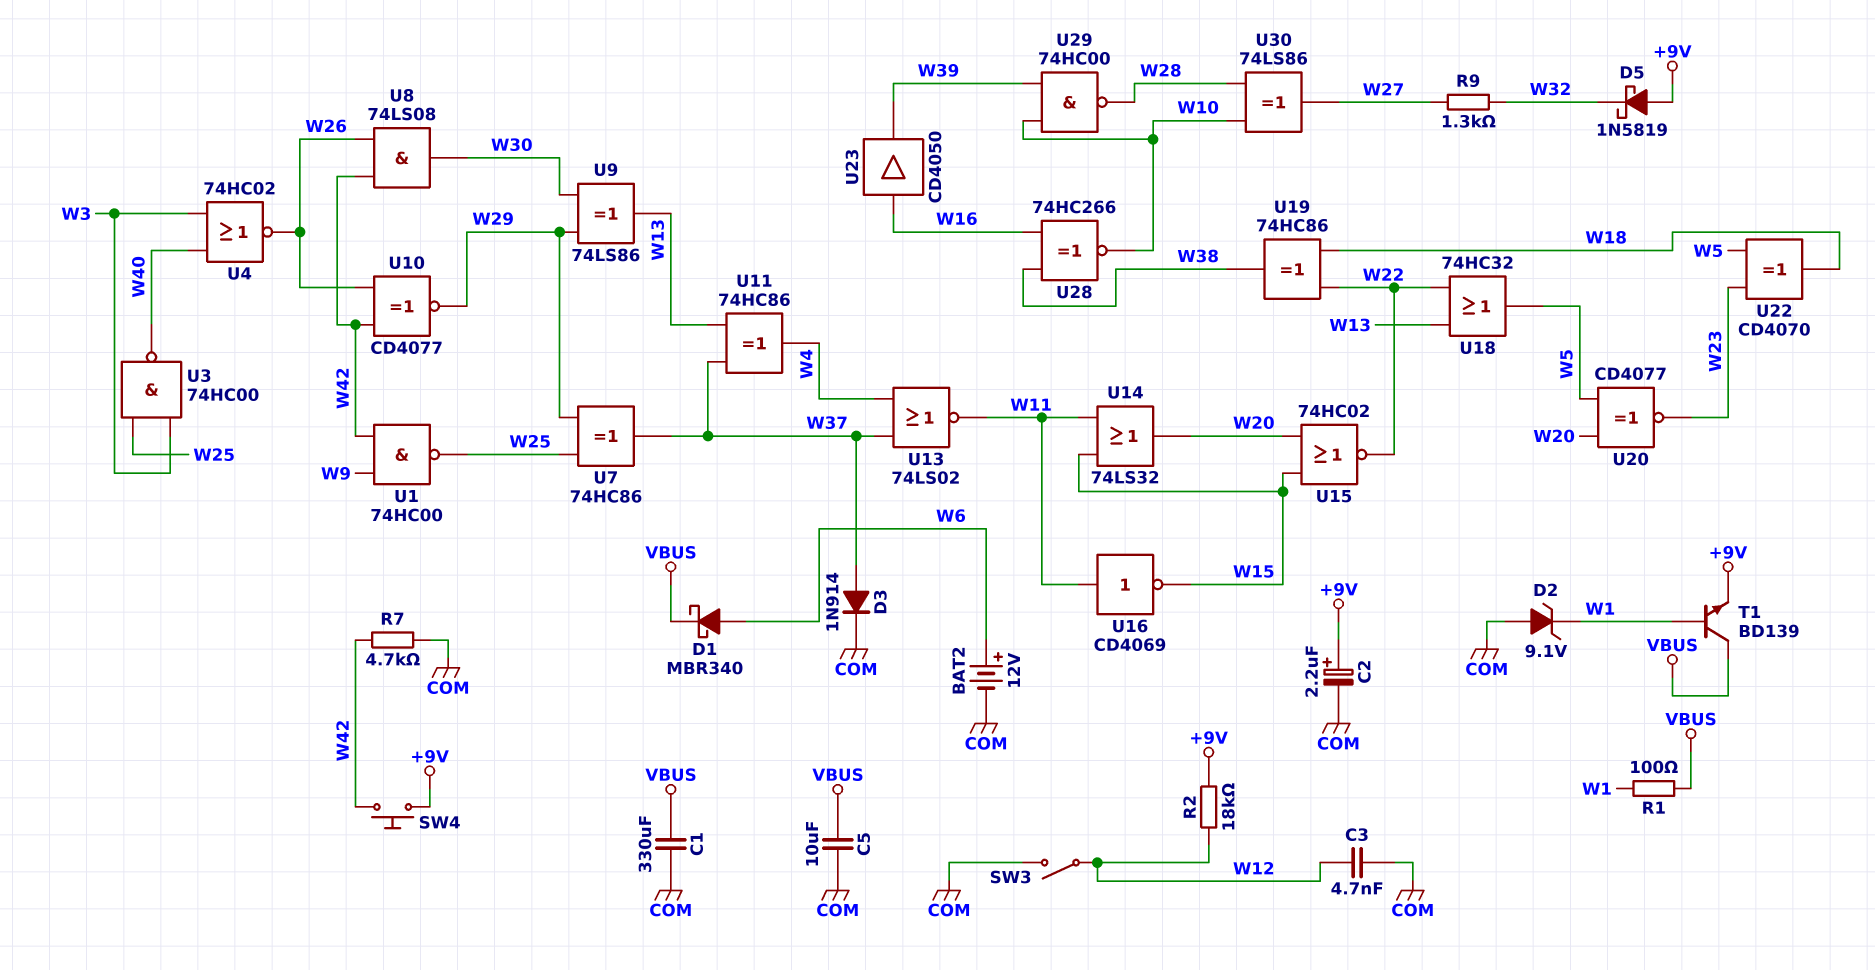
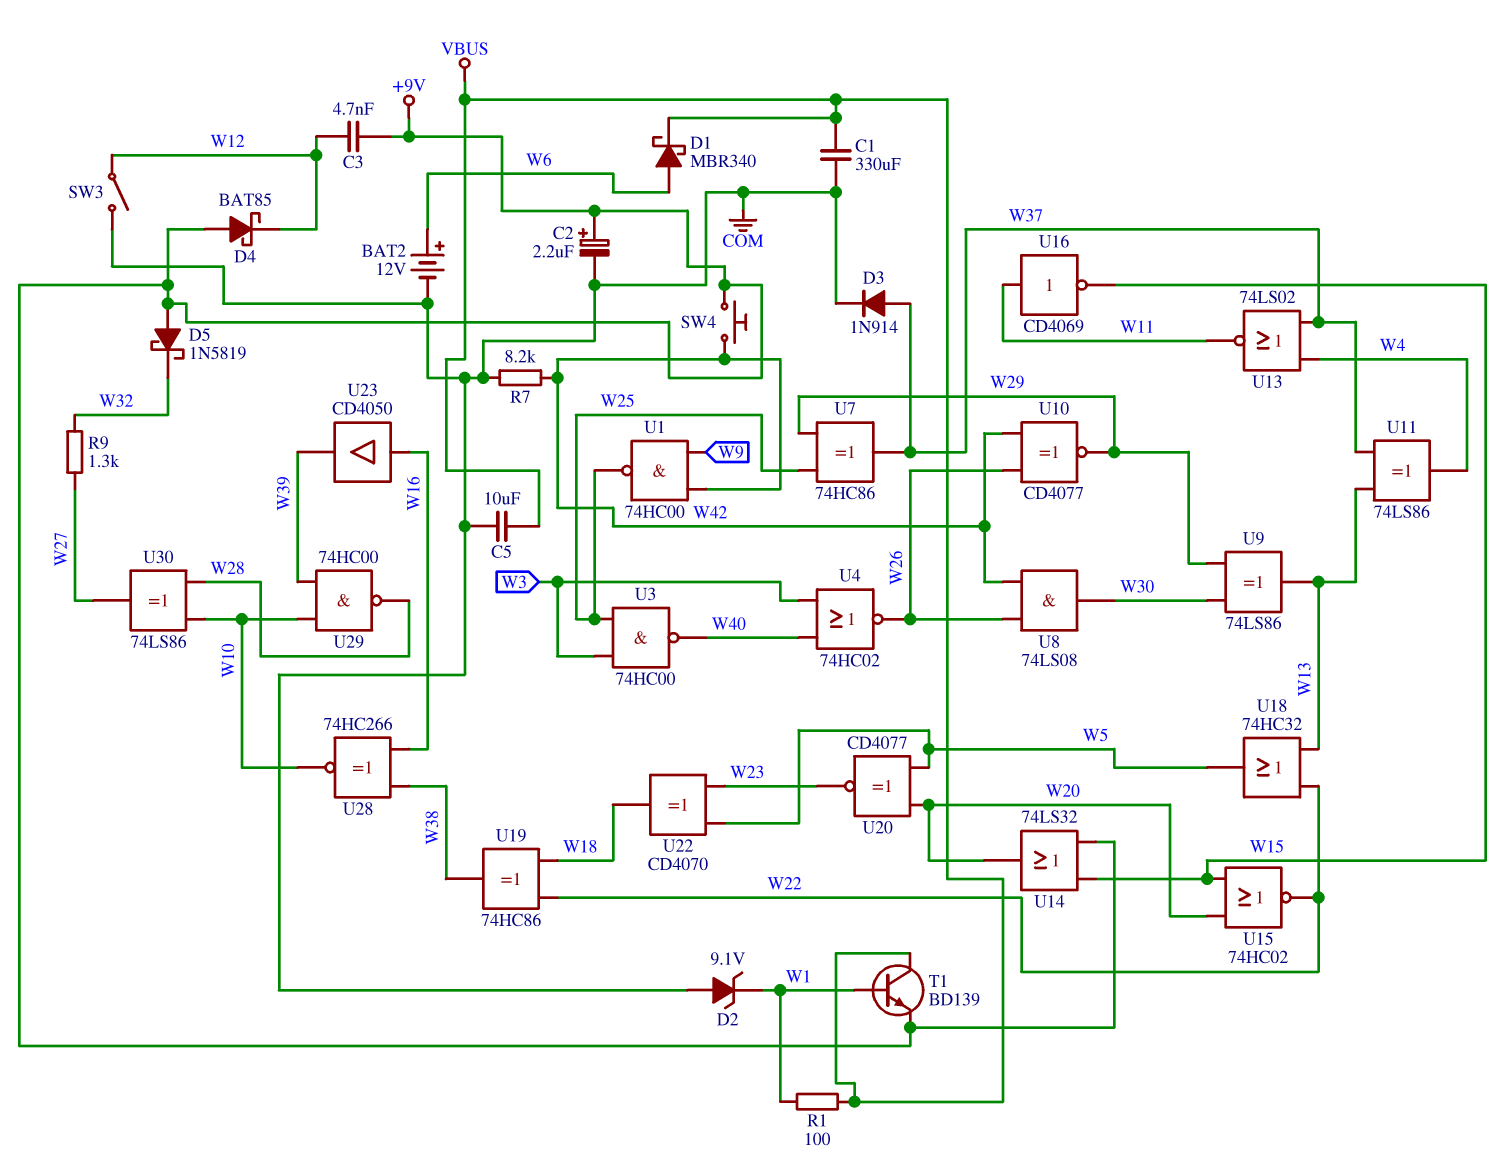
C3: 4.7nF (COM, W12) -> 4.7nF (+9V, W12)
D4: none -> schottky BAT85 (A +9V, K W12)
R2: 18k (+9V, W12) -> none
R7: 4.7k (COM, W42) -> 8.2k (COM, W42)
U11: XOR 74HC86 (in W13, in W37, out W4) -> XOR 74LS86 (in W13, in W37, out W4)
U14: OR 74LS32 (in W11, in W15, out W20) -> OR 74LS32 (in +9V, in W15, out W20)

